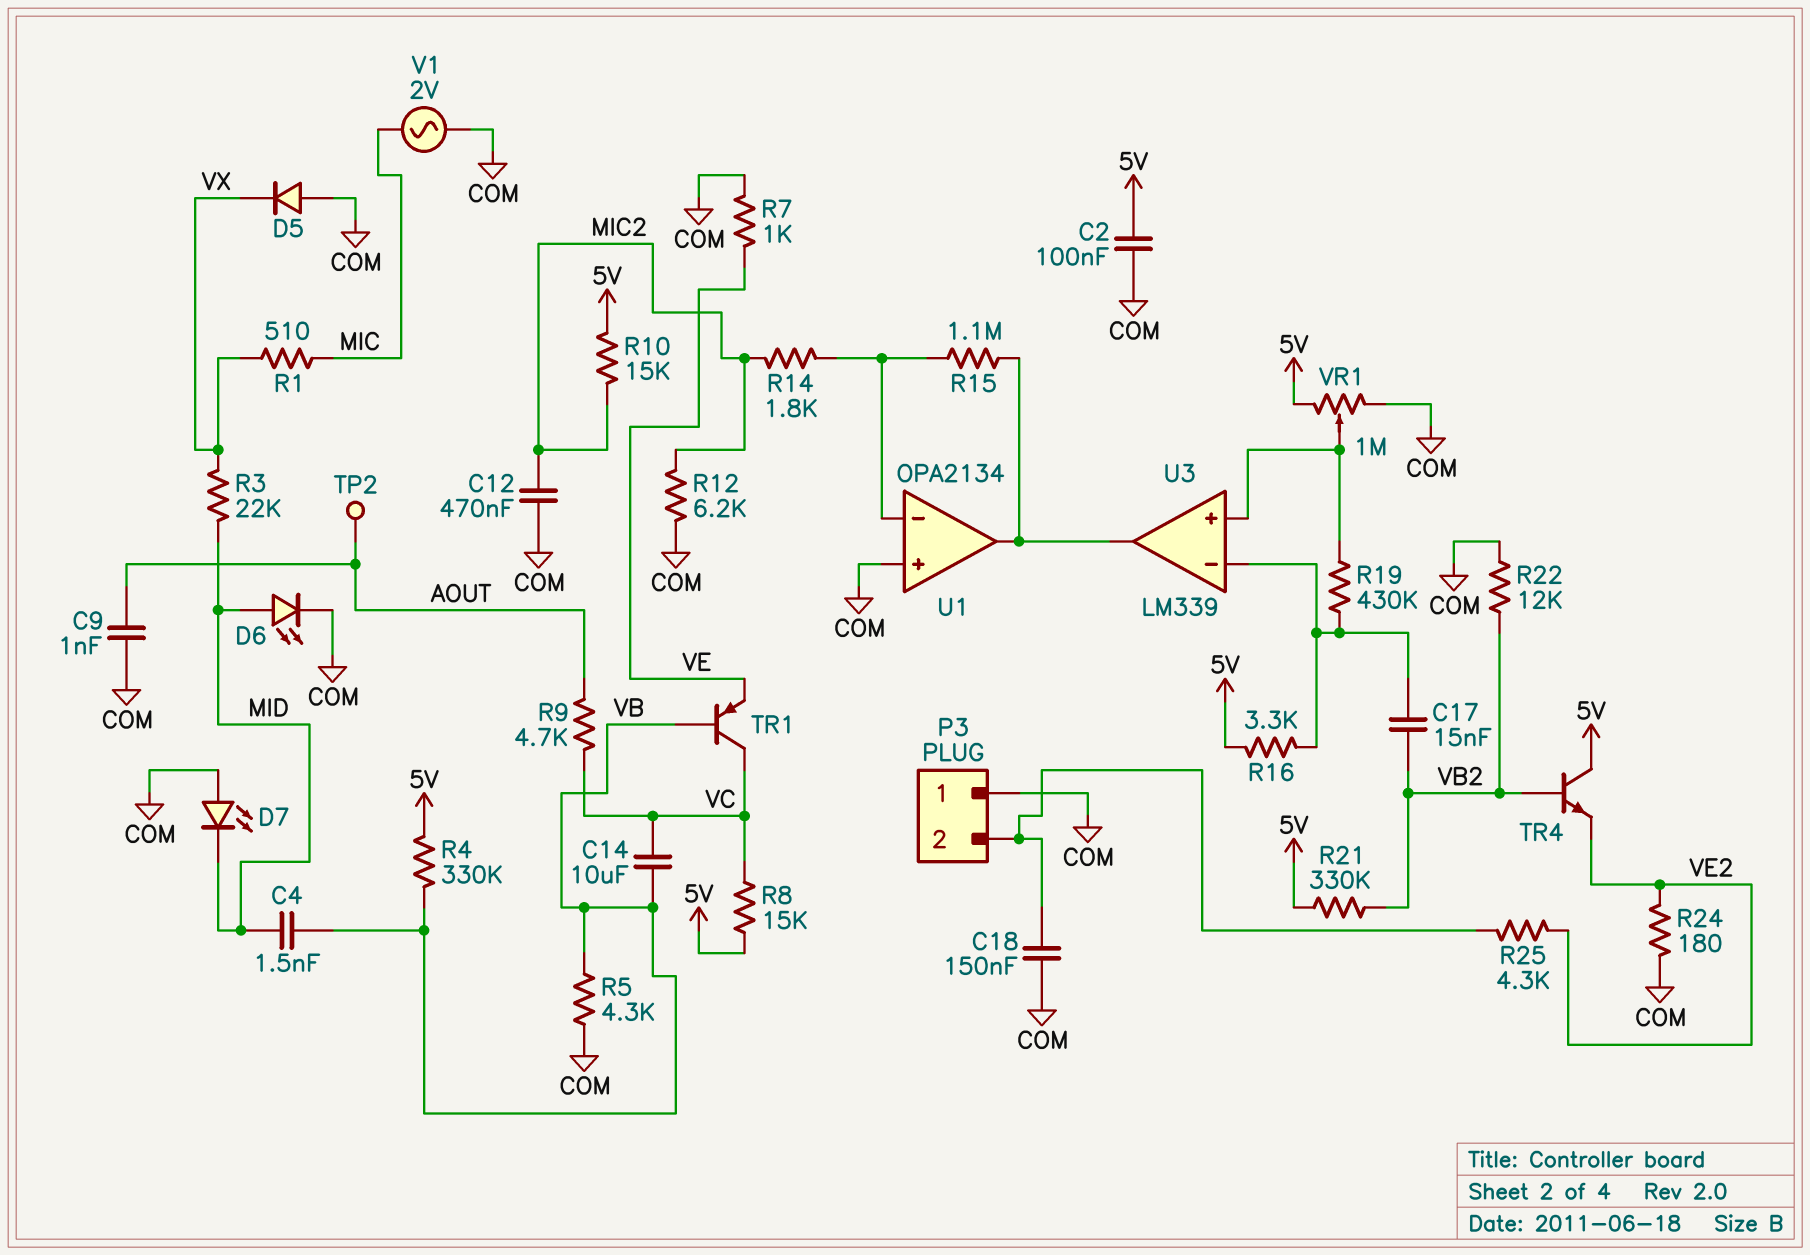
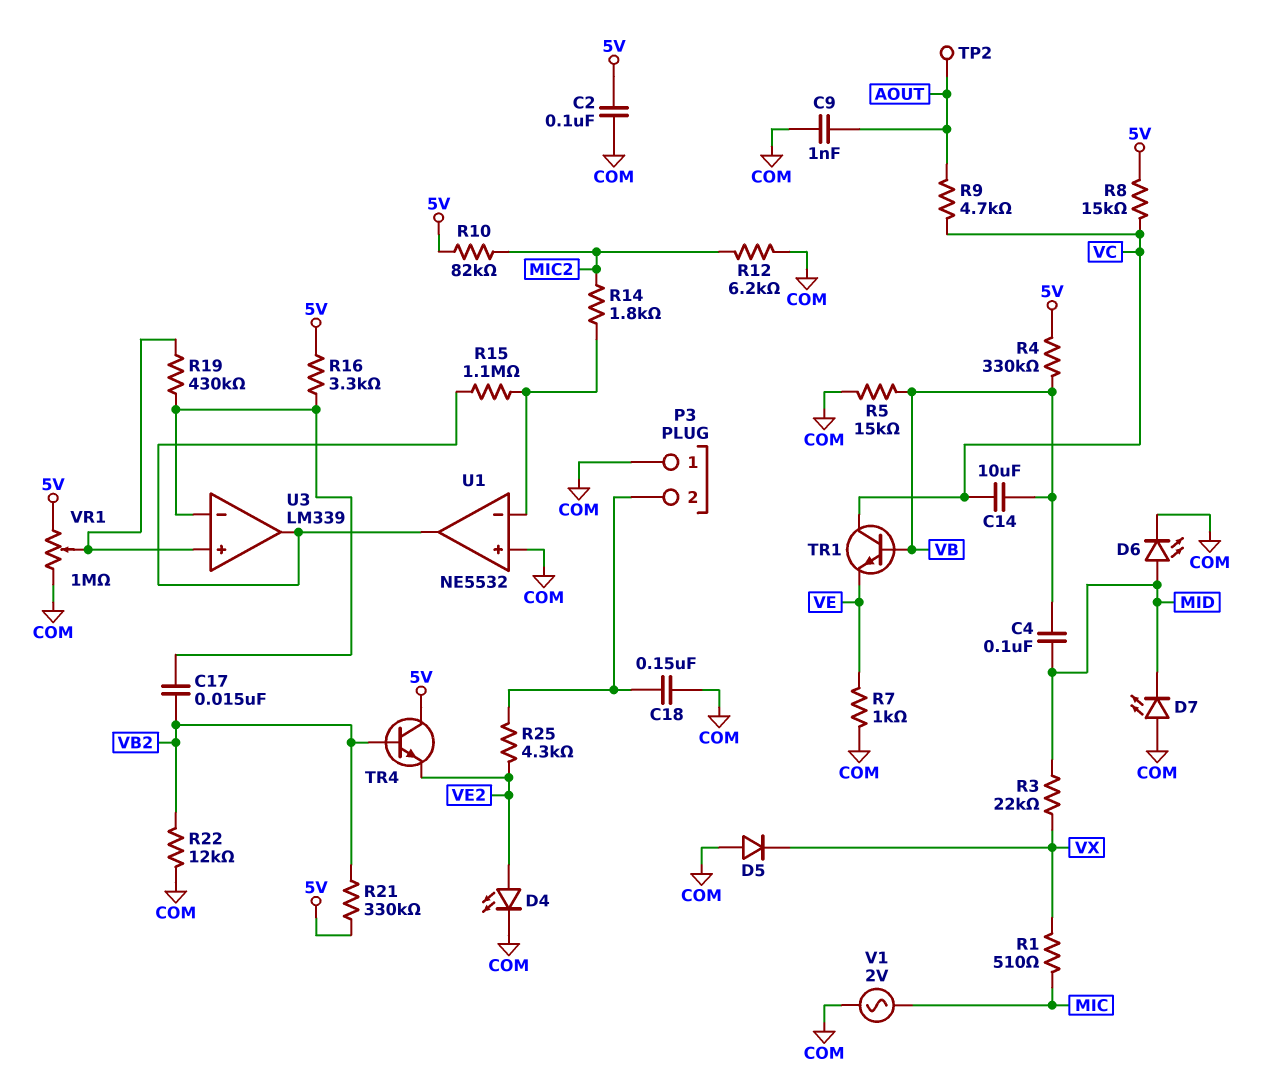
C4: 1.5nF (MID, VB) -> 100nF (MID, VB)
C12: 470nF (COM, MIC2) -> none
D4: none -> LED (A VE2, K COM)
R5: 4.3k (COM, VB) -> 15k (COM, VB)
R10: 15k (5V, MIC2) -> 82k (5V, MIC2)
R24: 180 (COM, VE2) -> none
TR1: PNP (B VB, C VC, E VE) -> NPN (B VB, C VC, E VE)
U1: OPA2134 -> NE5532

